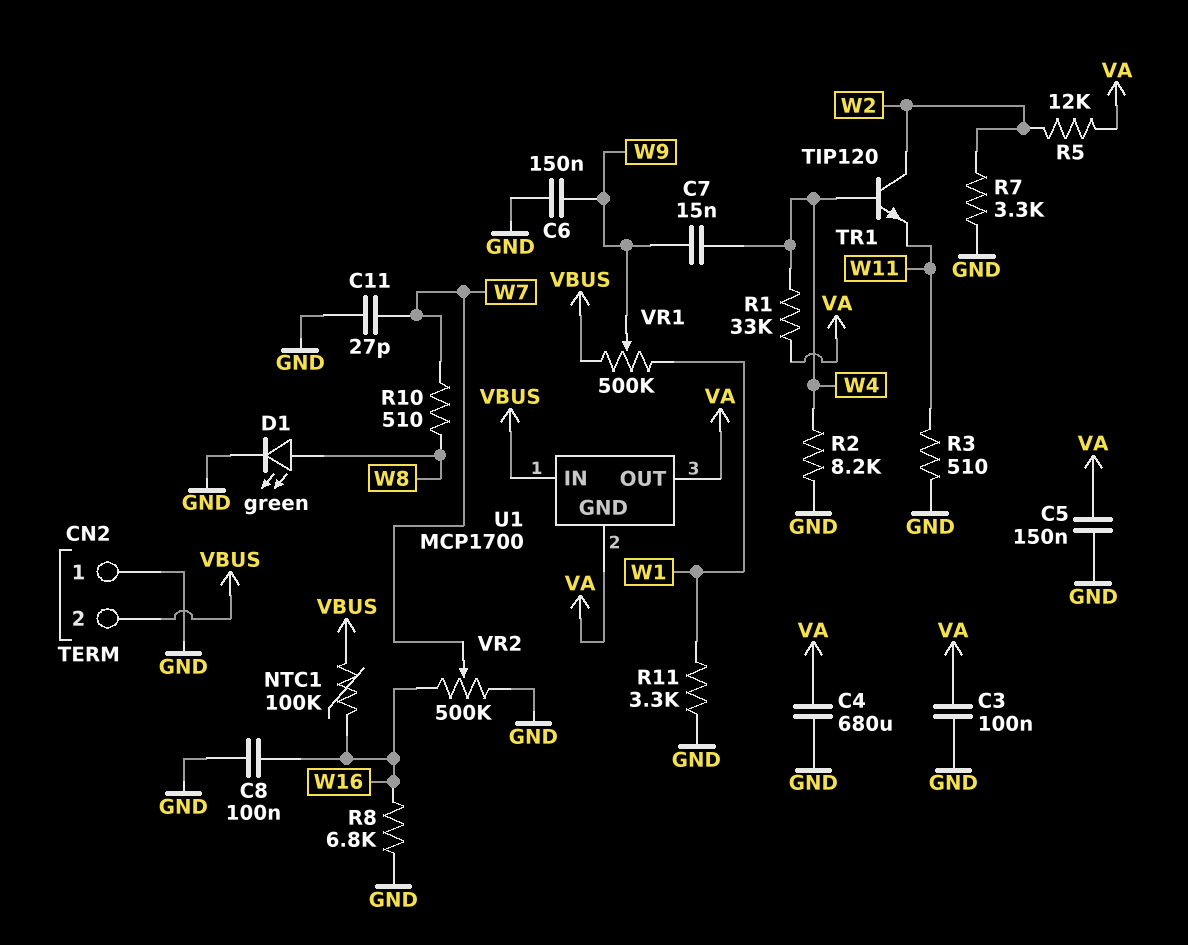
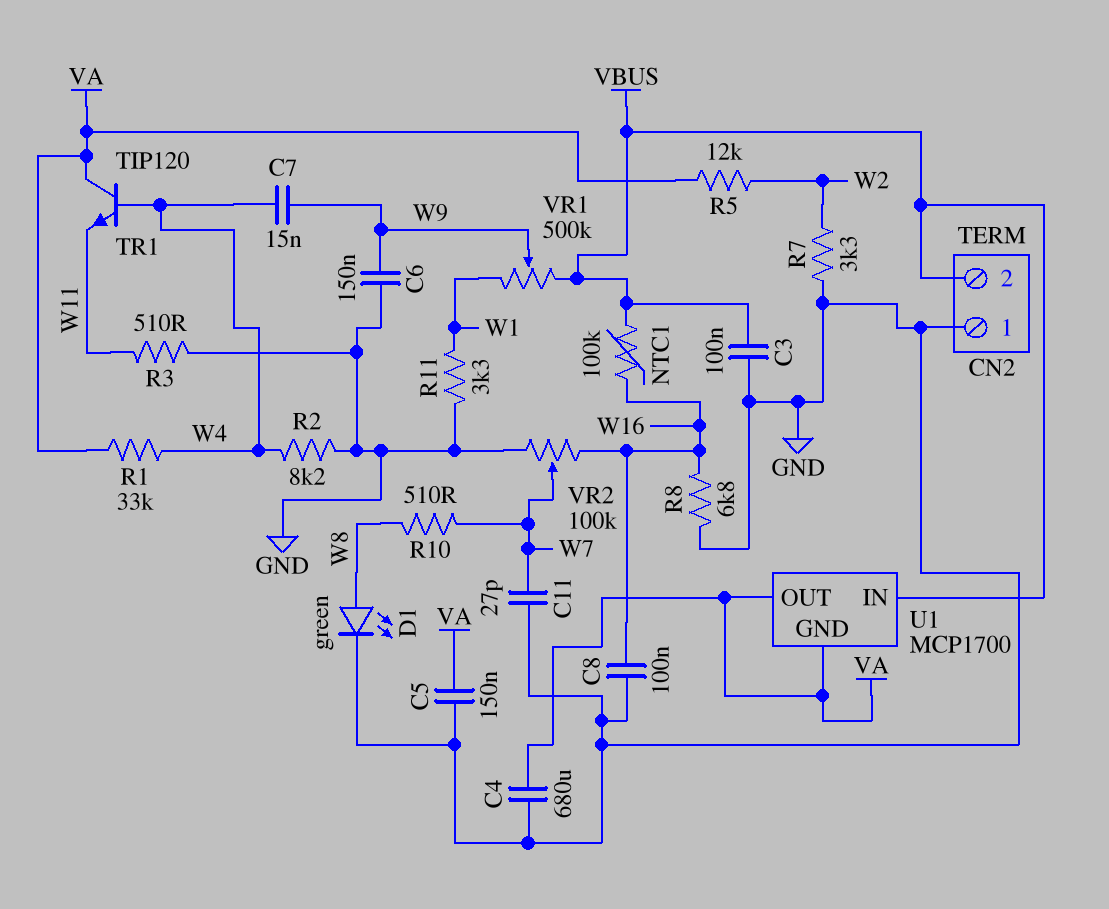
C3: 100nF (GND, VA) -> 100nF (GND, VBUS)
TR1: NPN TIP120 (B W4, C W2, E W11) -> NPN TIP120 (B W4, C VA, E W11)
VR2: 500k (GND, W16, wiper W7) -> 100k (GND, W16, wiper W7)

